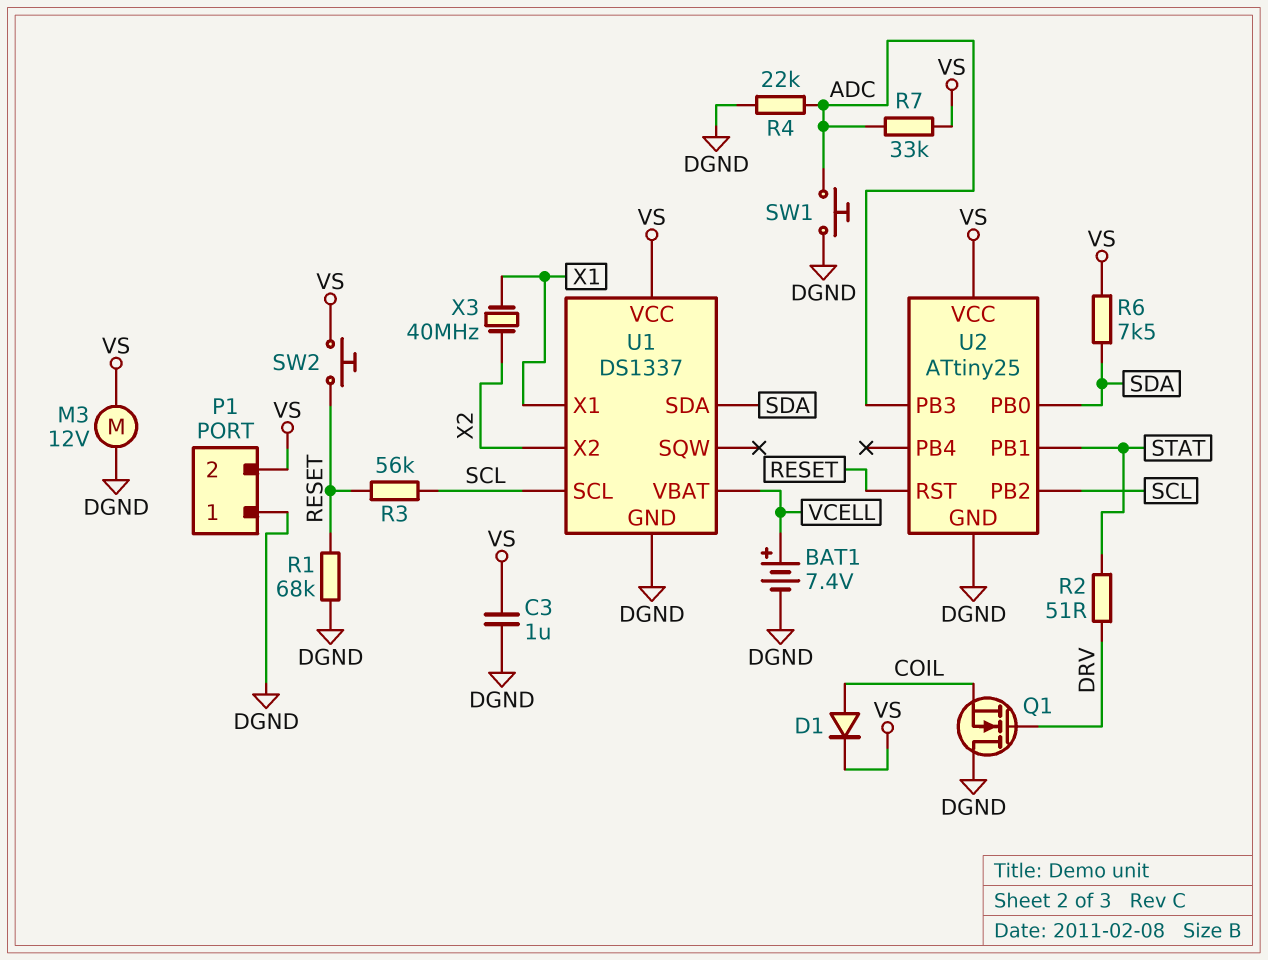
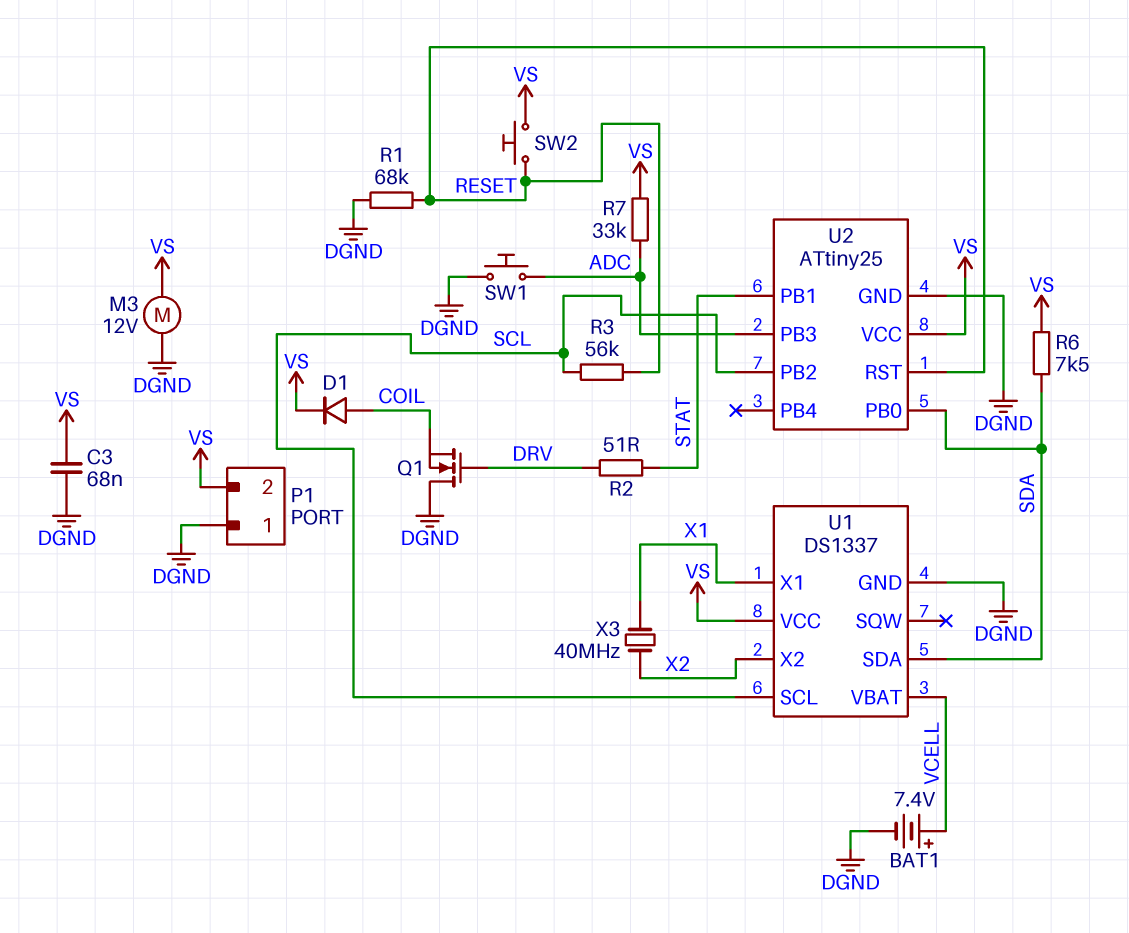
C3: 1uF (DGND, VS) -> 68nF (DGND, VS)
R4: 22k (ADC, DGND) -> none

